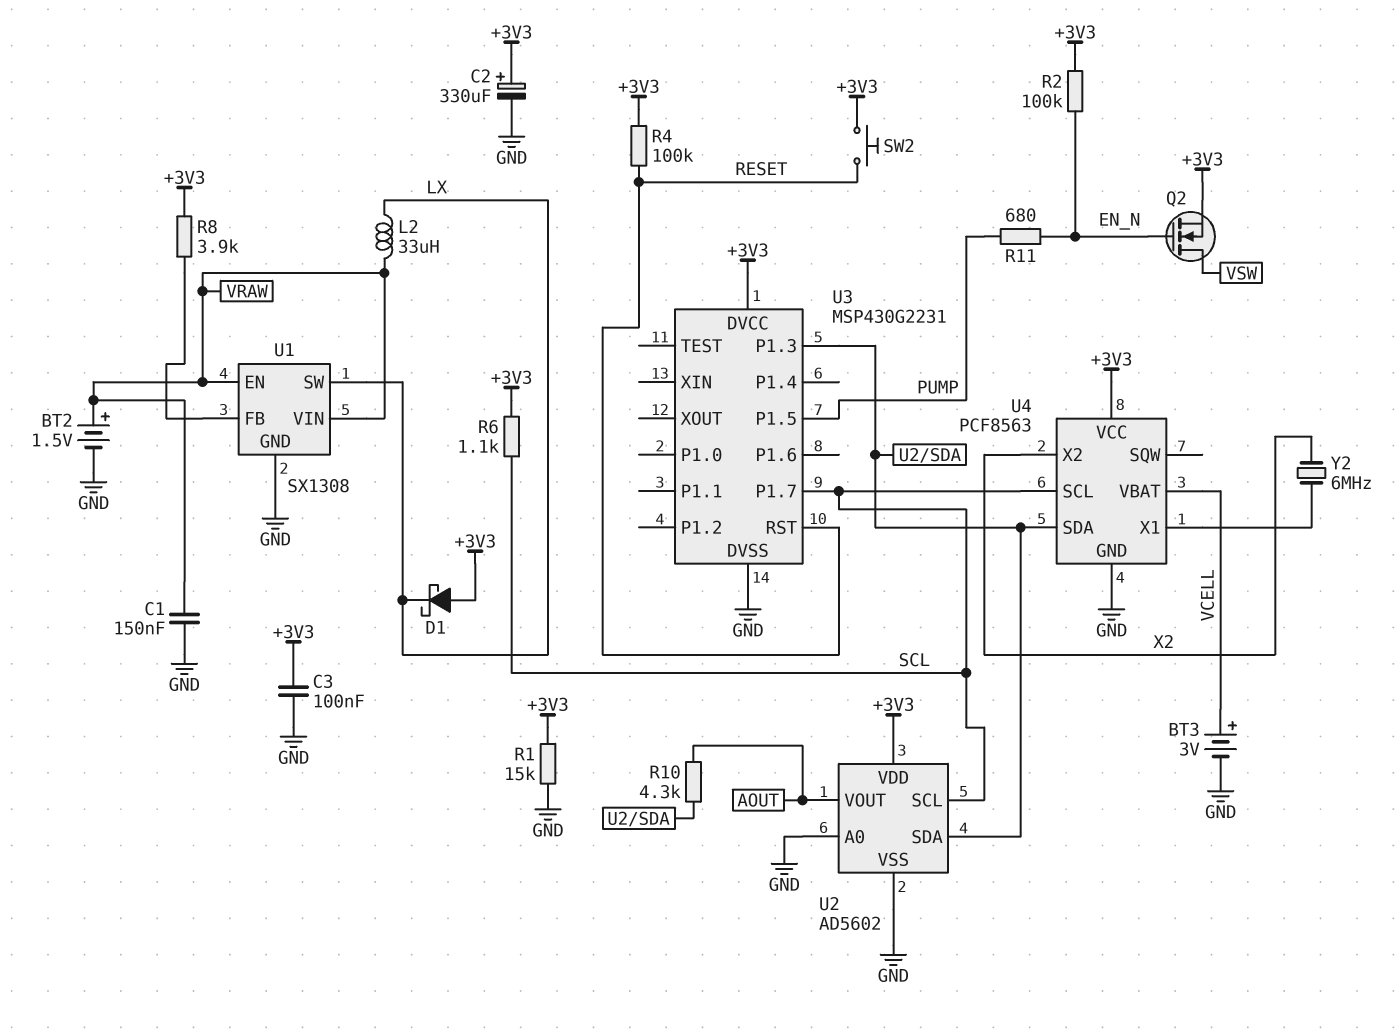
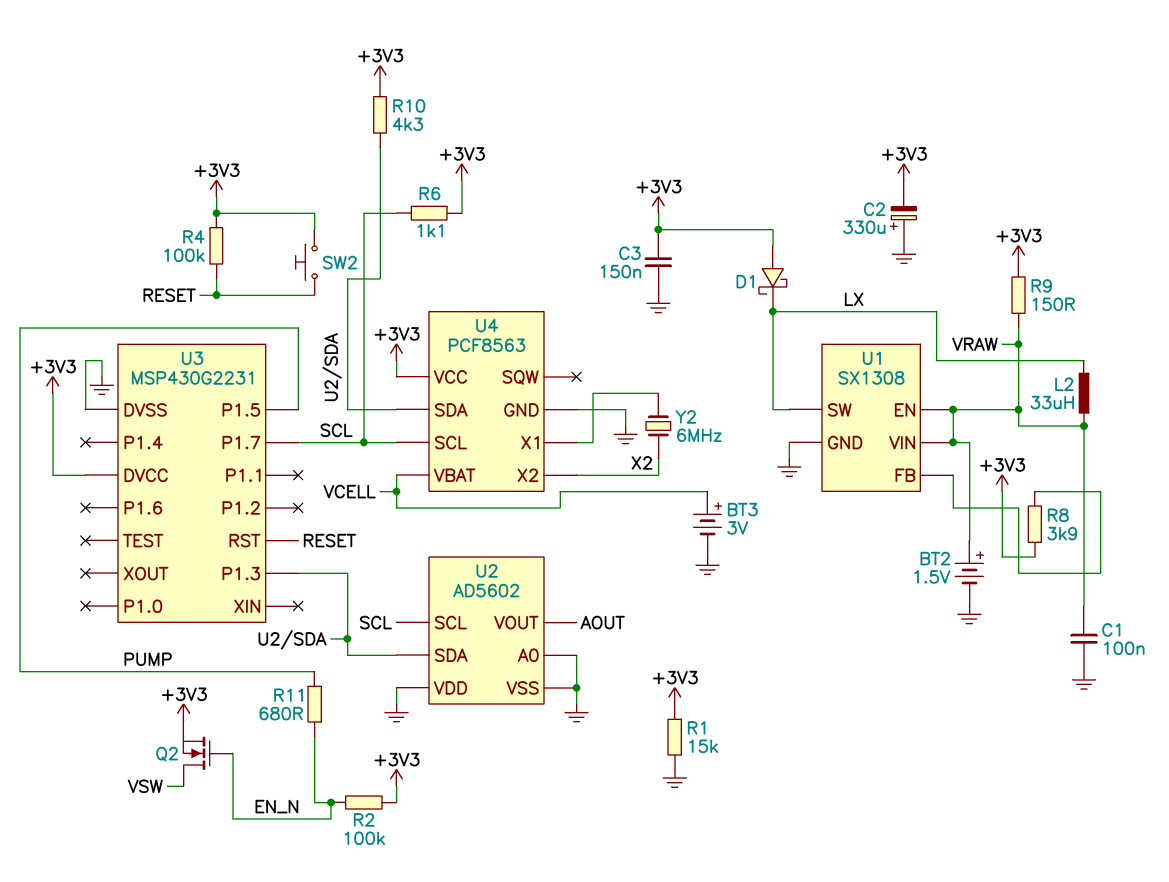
C1: 150nF (GND, VRAW) -> 100nF (GND, VRAW)
C2: 330uF (plus +3V3, minus GND) -> 330uF (plus GND, minus +3V3)
C3: 100nF (+3V3, GND) -> 150nF (+3V3, GND)
R9: none -> 150 (+3V3, VRAW)
R10: 4.3k (AOUT, U2/SDA) -> 4.3k (+3V3, U2/SDA)
U2 pin VDD: +3V3 -> GND

